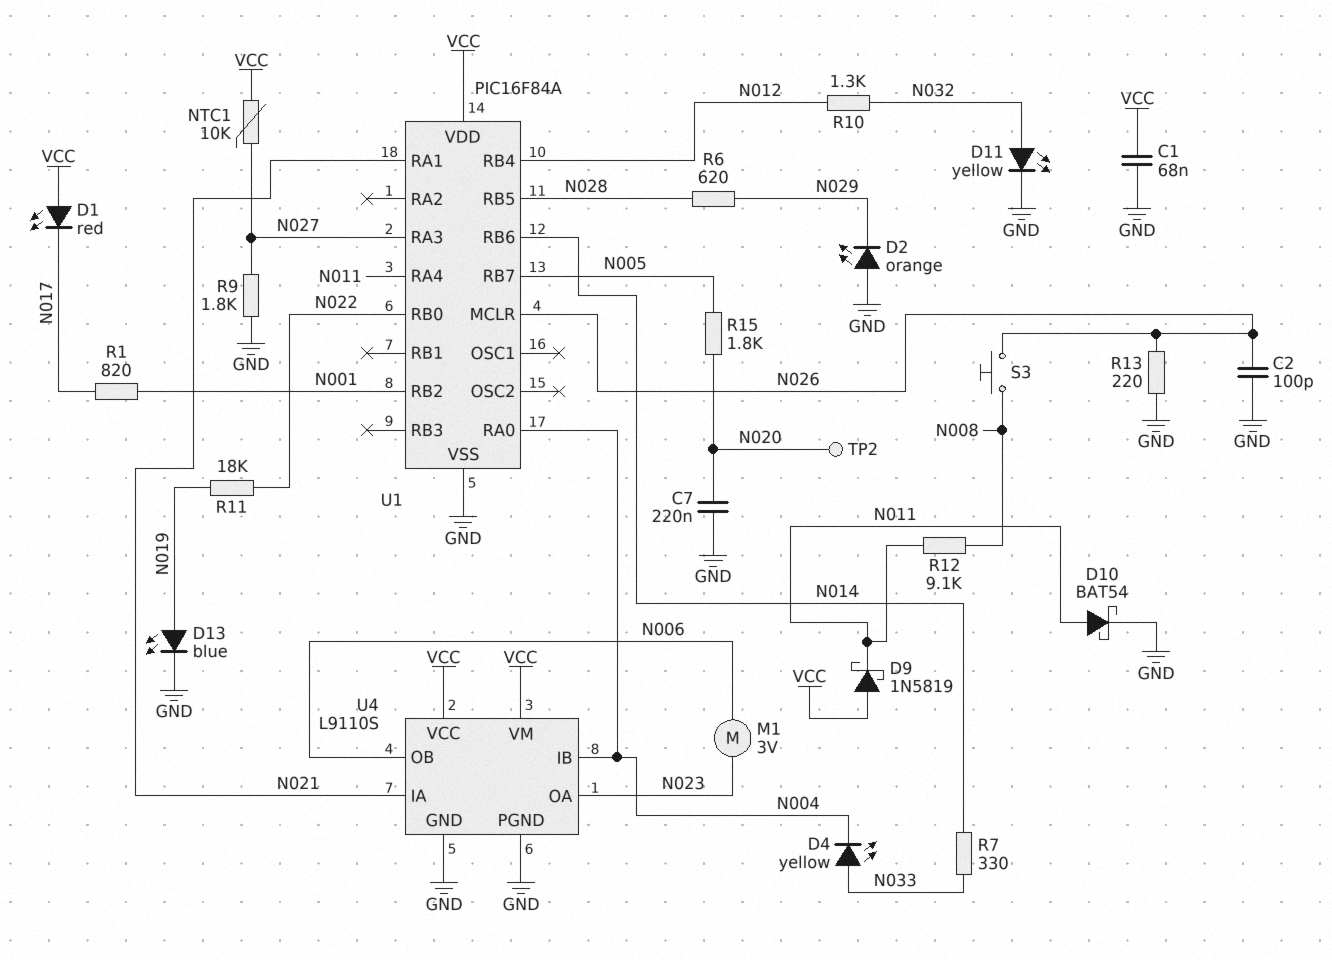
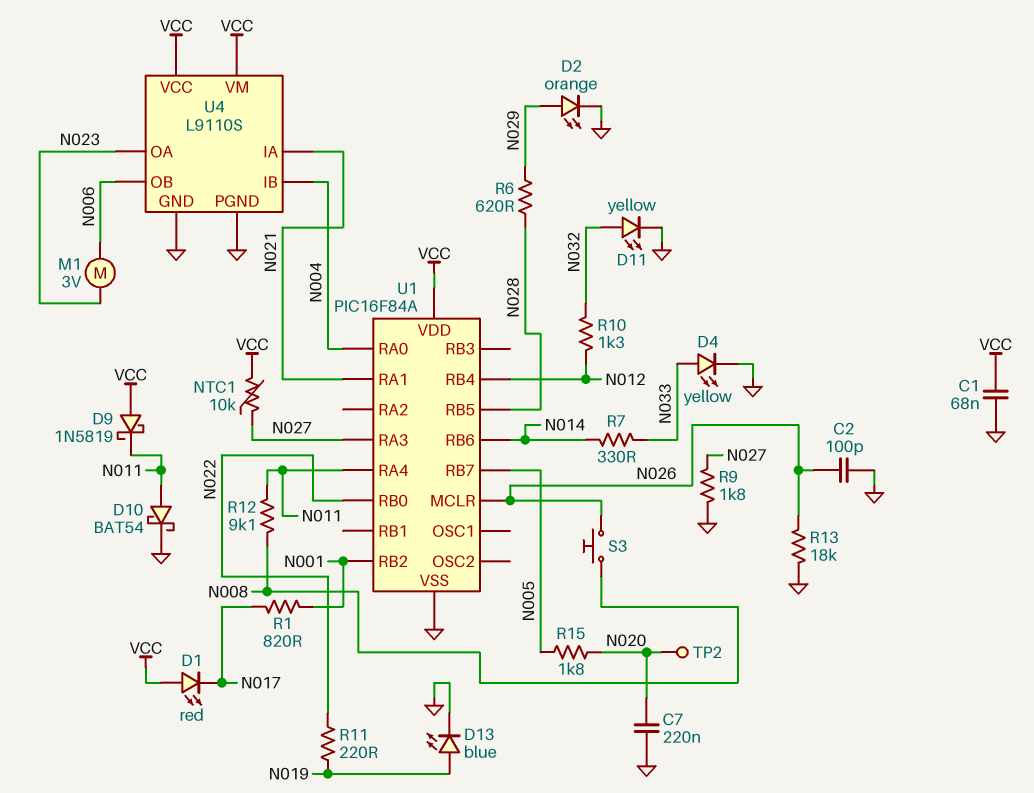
D2: LED orange (A GND, K N029) -> LED orange (A N029, K GND)
D4: LED yellow (A N033, K N004) -> LED yellow (A N033, K GND)
R11: 18k (N019, N022) -> 220 (N019, N022)
R13: 220 (GND, N026) -> 18k (GND, N026)

